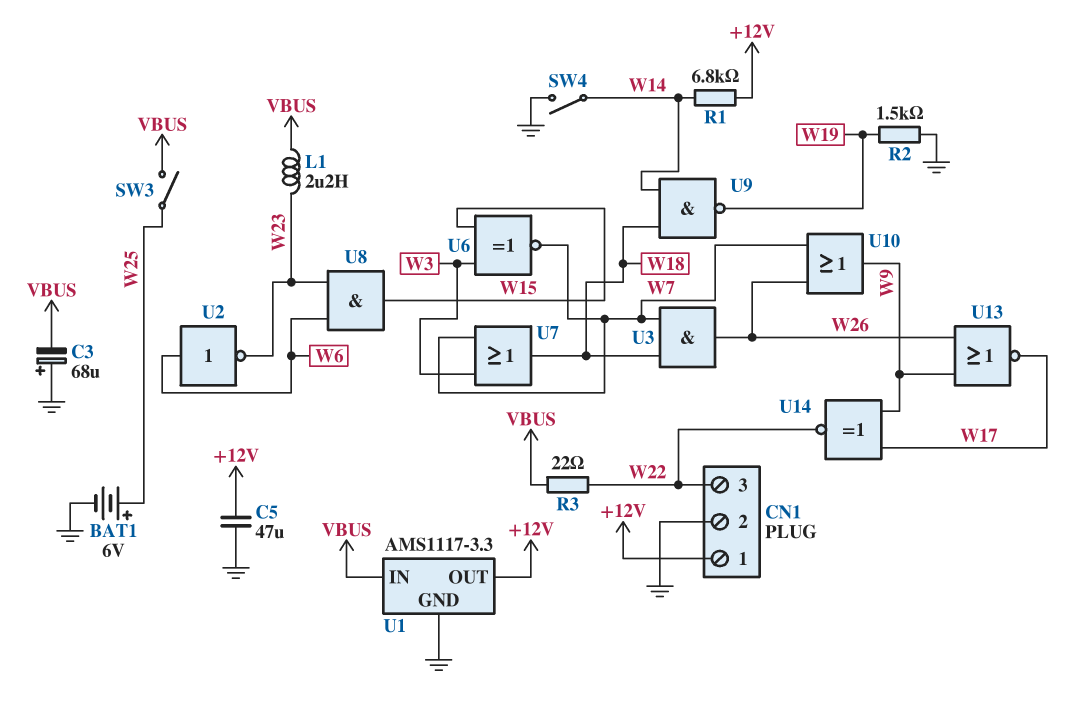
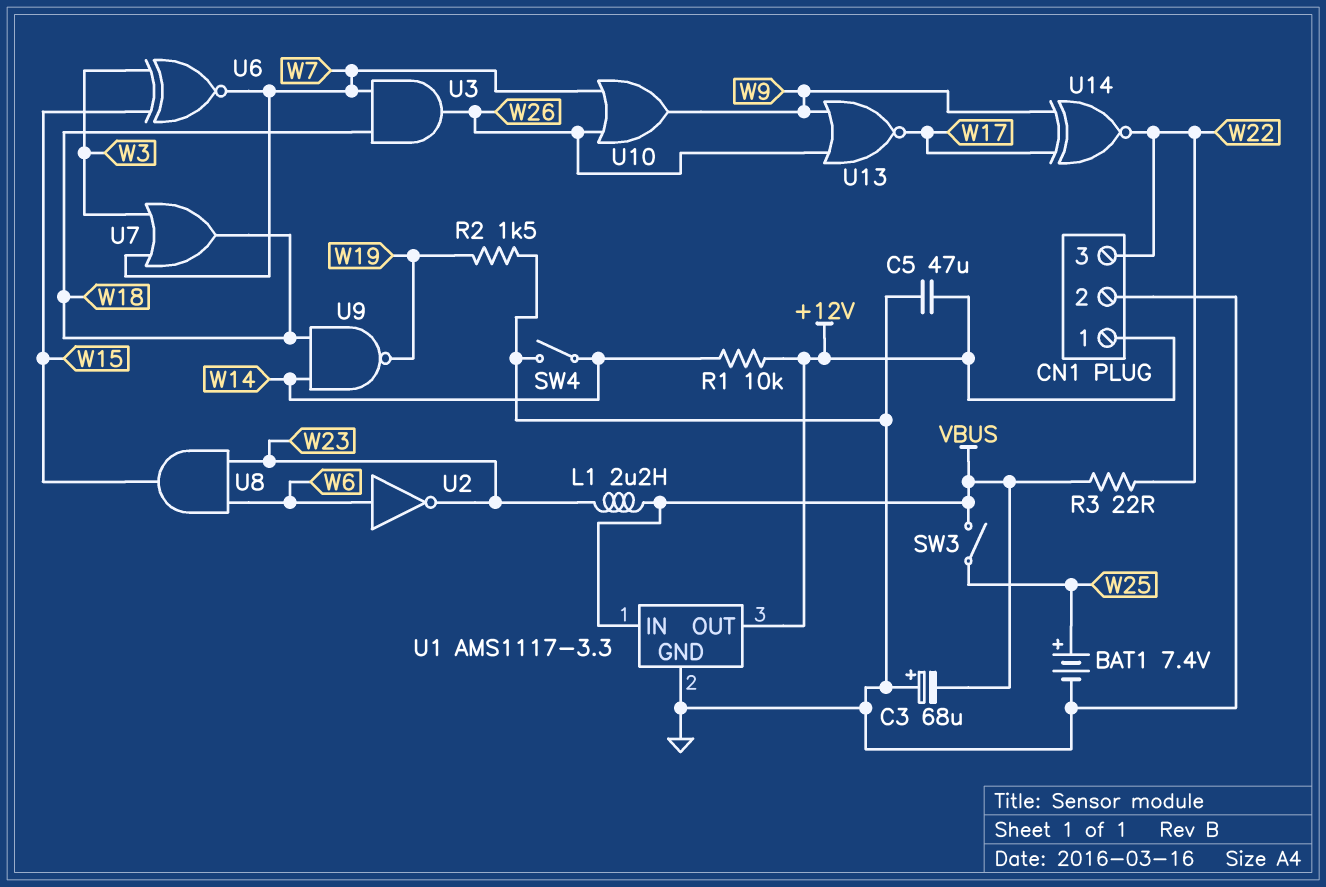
BAT1: 6V (plus W25, minus GND) -> 7.4V (plus W25, minus GND)
R1: 6.8k (+12V, W14) -> 10k (+12V, W14)

